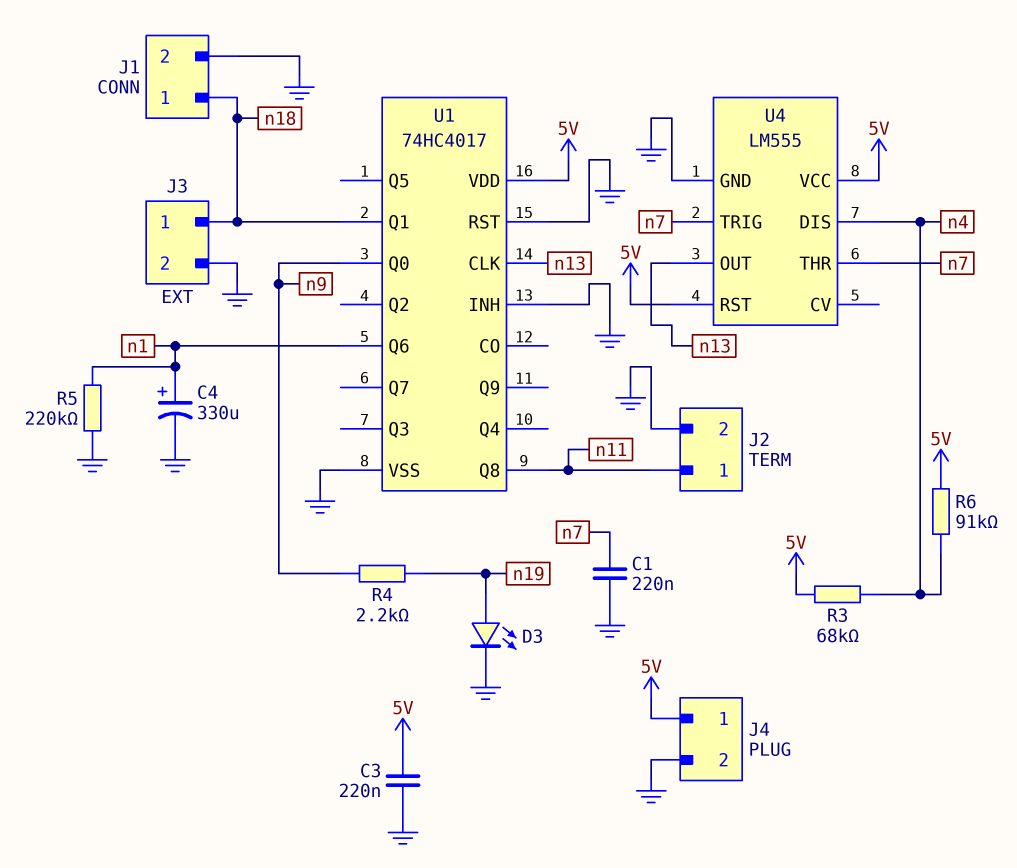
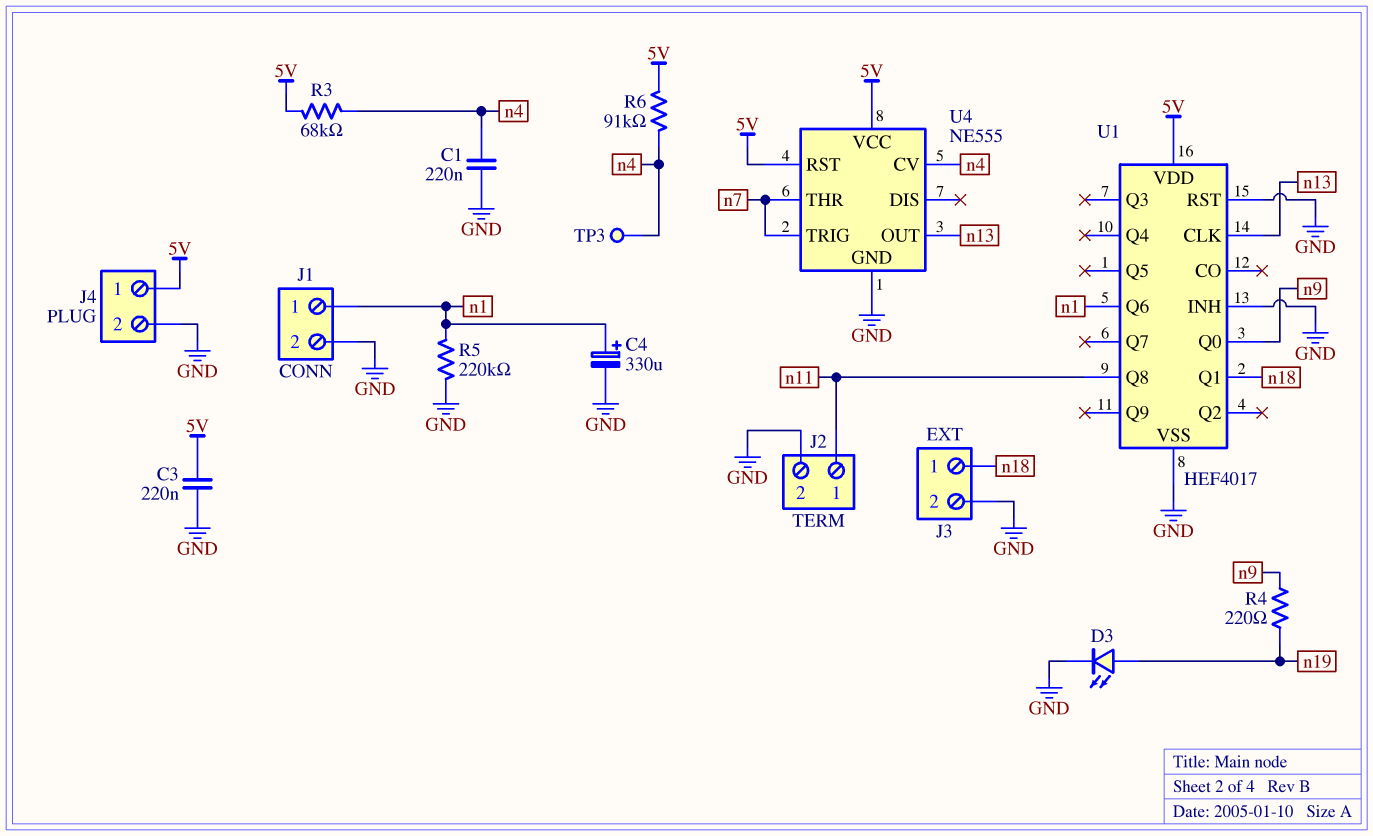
C1: 220nF (GND, n7) -> 220nF (GND, n4)
J1 pin 1: n18 -> n1
R4: 2.2k (n9, n19) -> 220 (n9, n19)
TP3: none -> test point (n4)
U1: 74HC4017 -> HEF4017
U4: LM555 -> NE555
U4 pin CV: none -> n4
U4 pin DIS: n4 -> none

